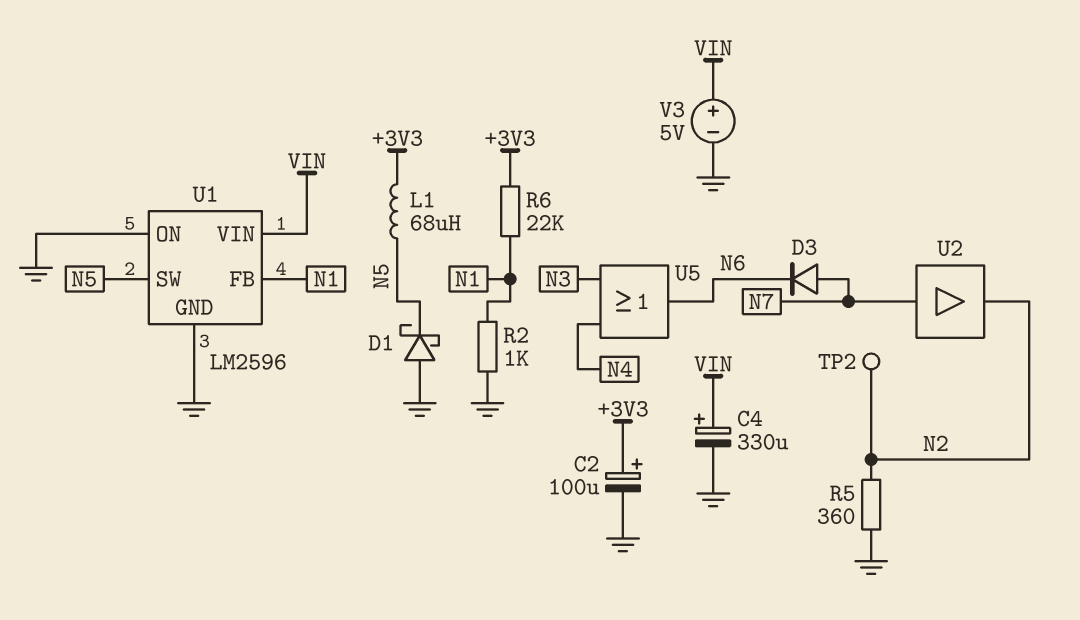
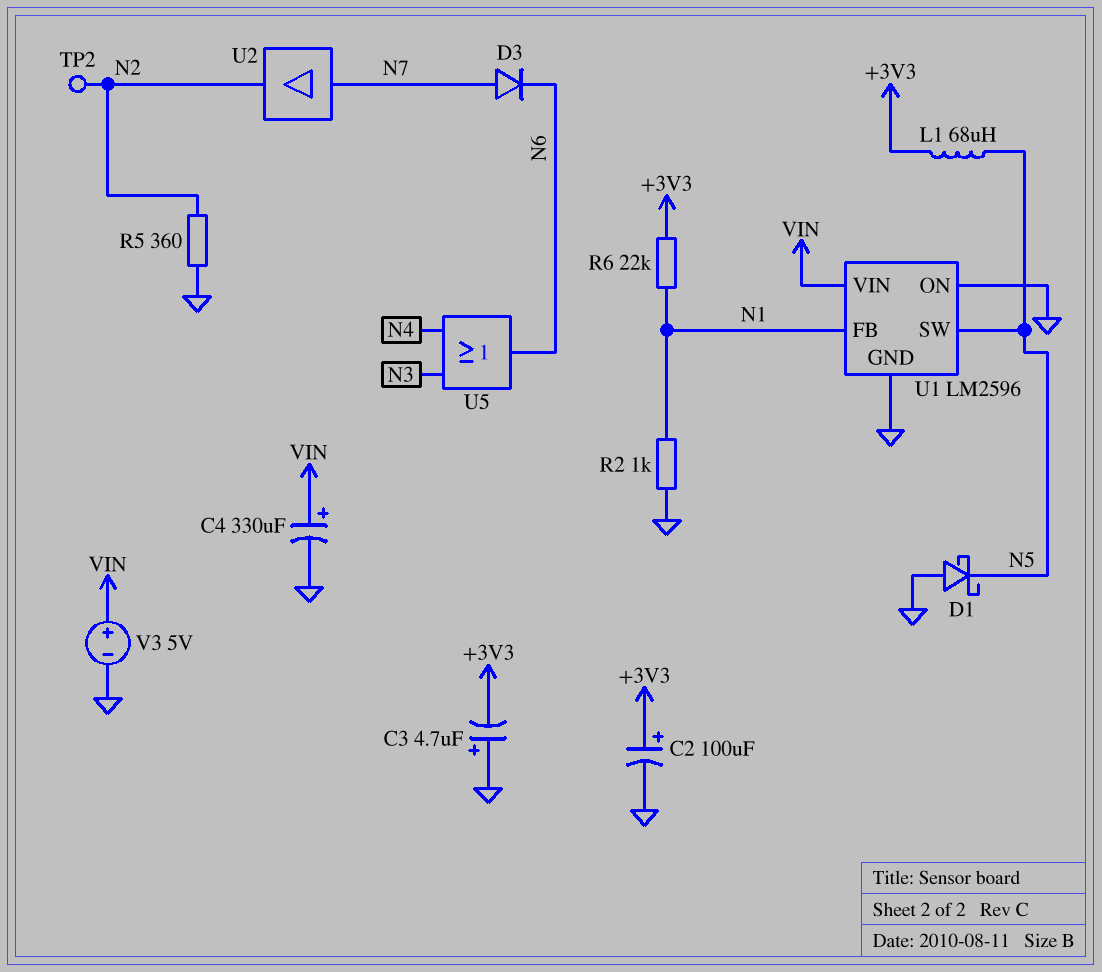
C3: none -> 4.7uF (plus GND, minus +3V3)

